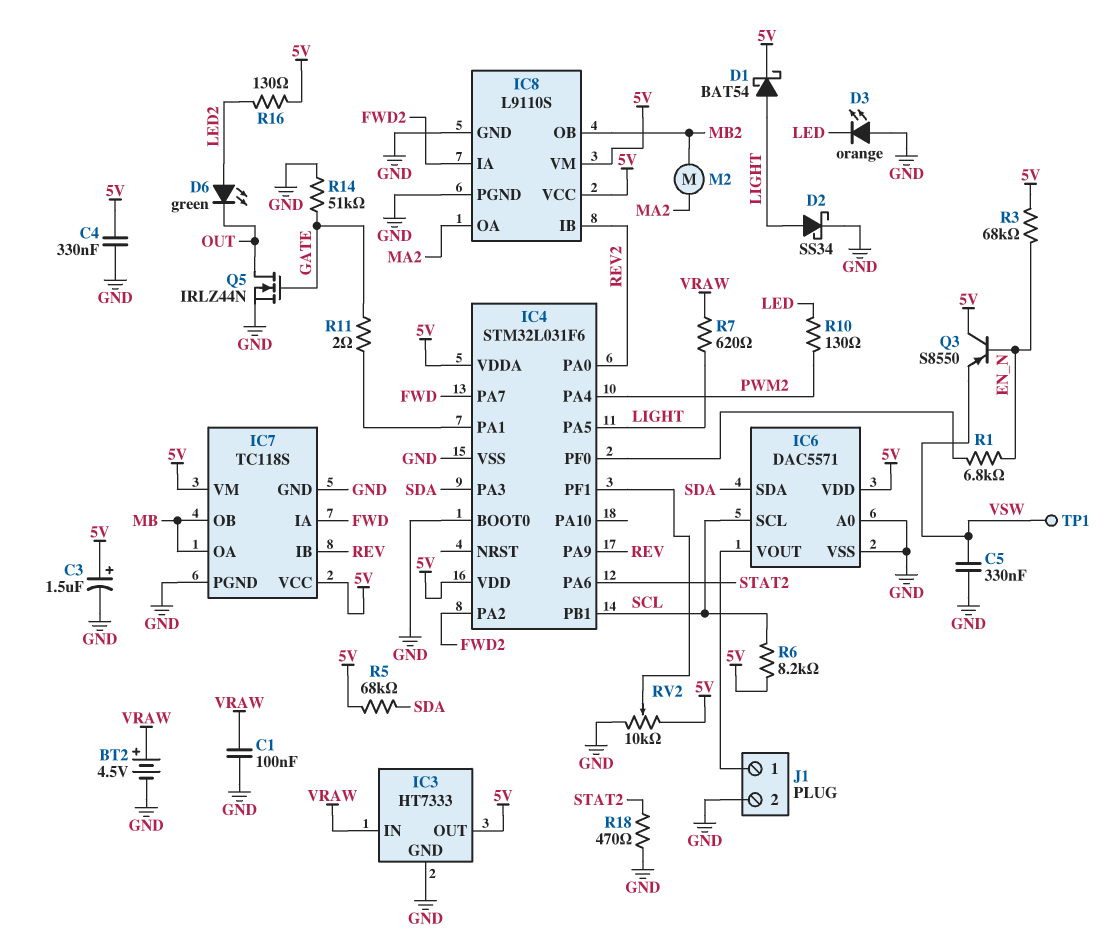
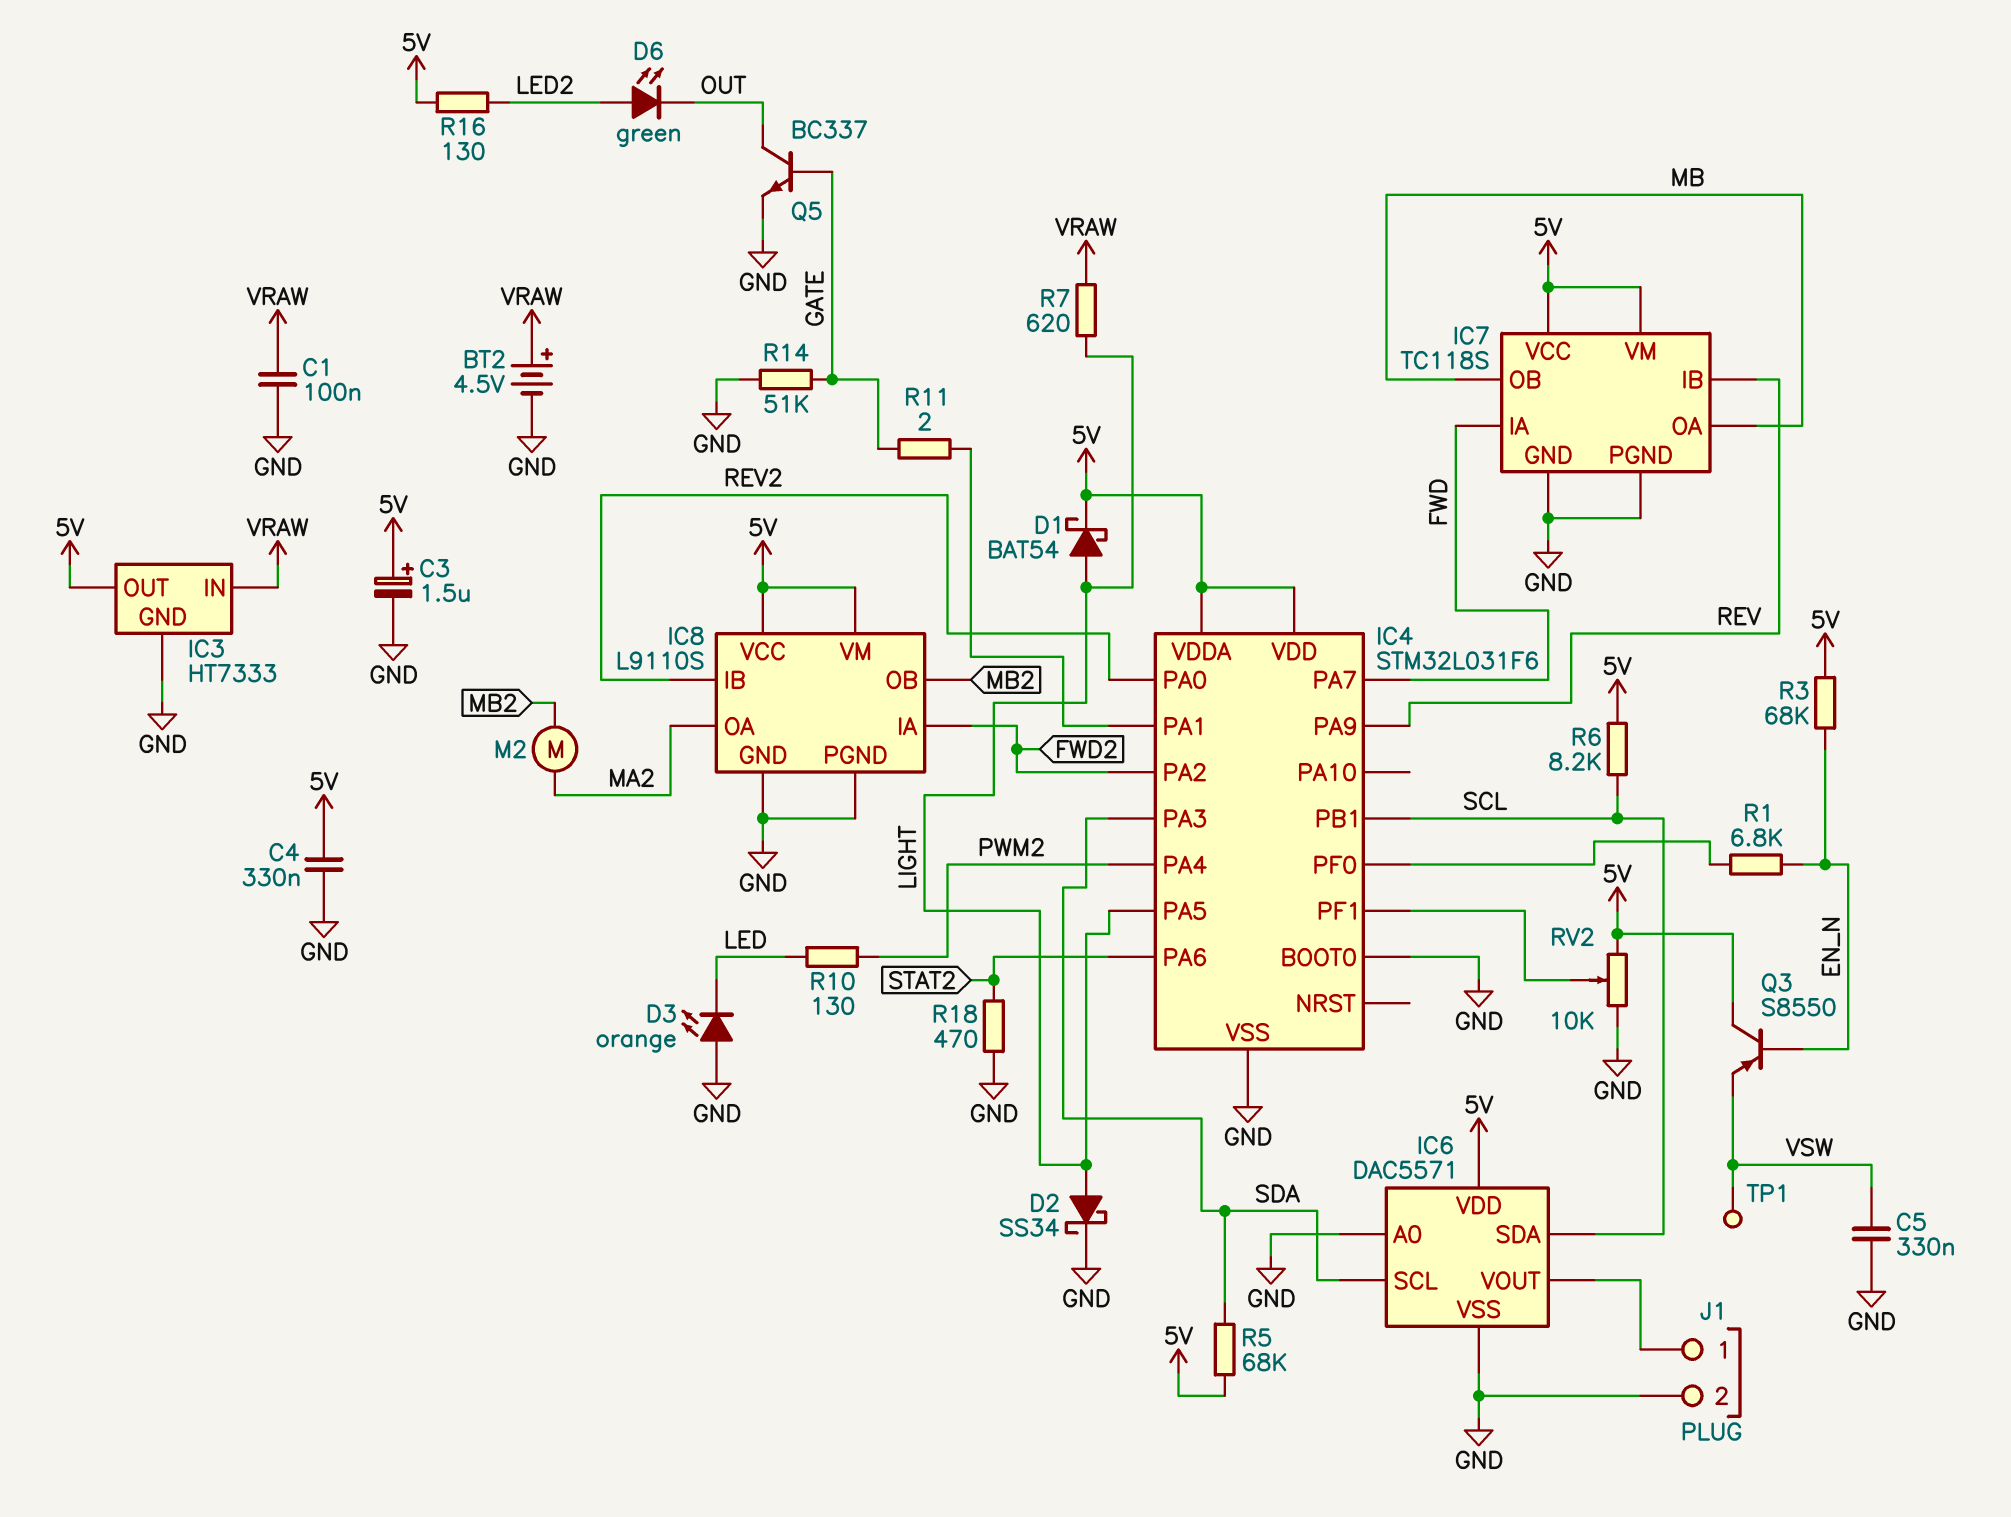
IC6 pin SCL: SCL -> SDA
IC6 pin SDA: SDA -> SCL
Q5: NMOS IRLZ44N (G GATE, D OUT, S GND) -> NPN BC337 (B GATE, C OUT, E GND)

